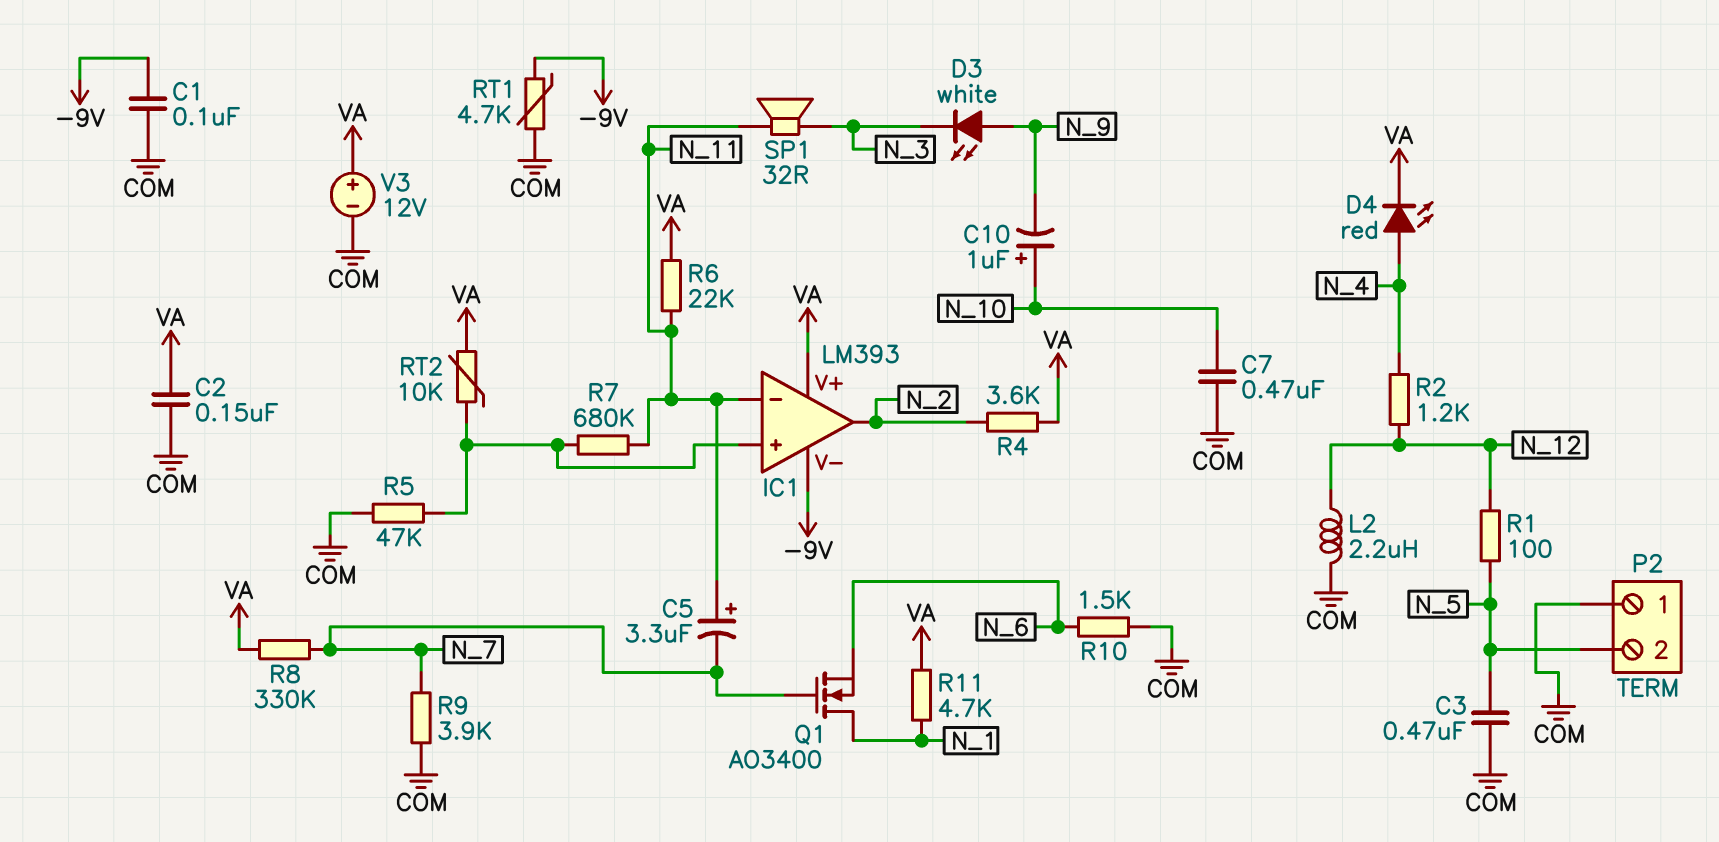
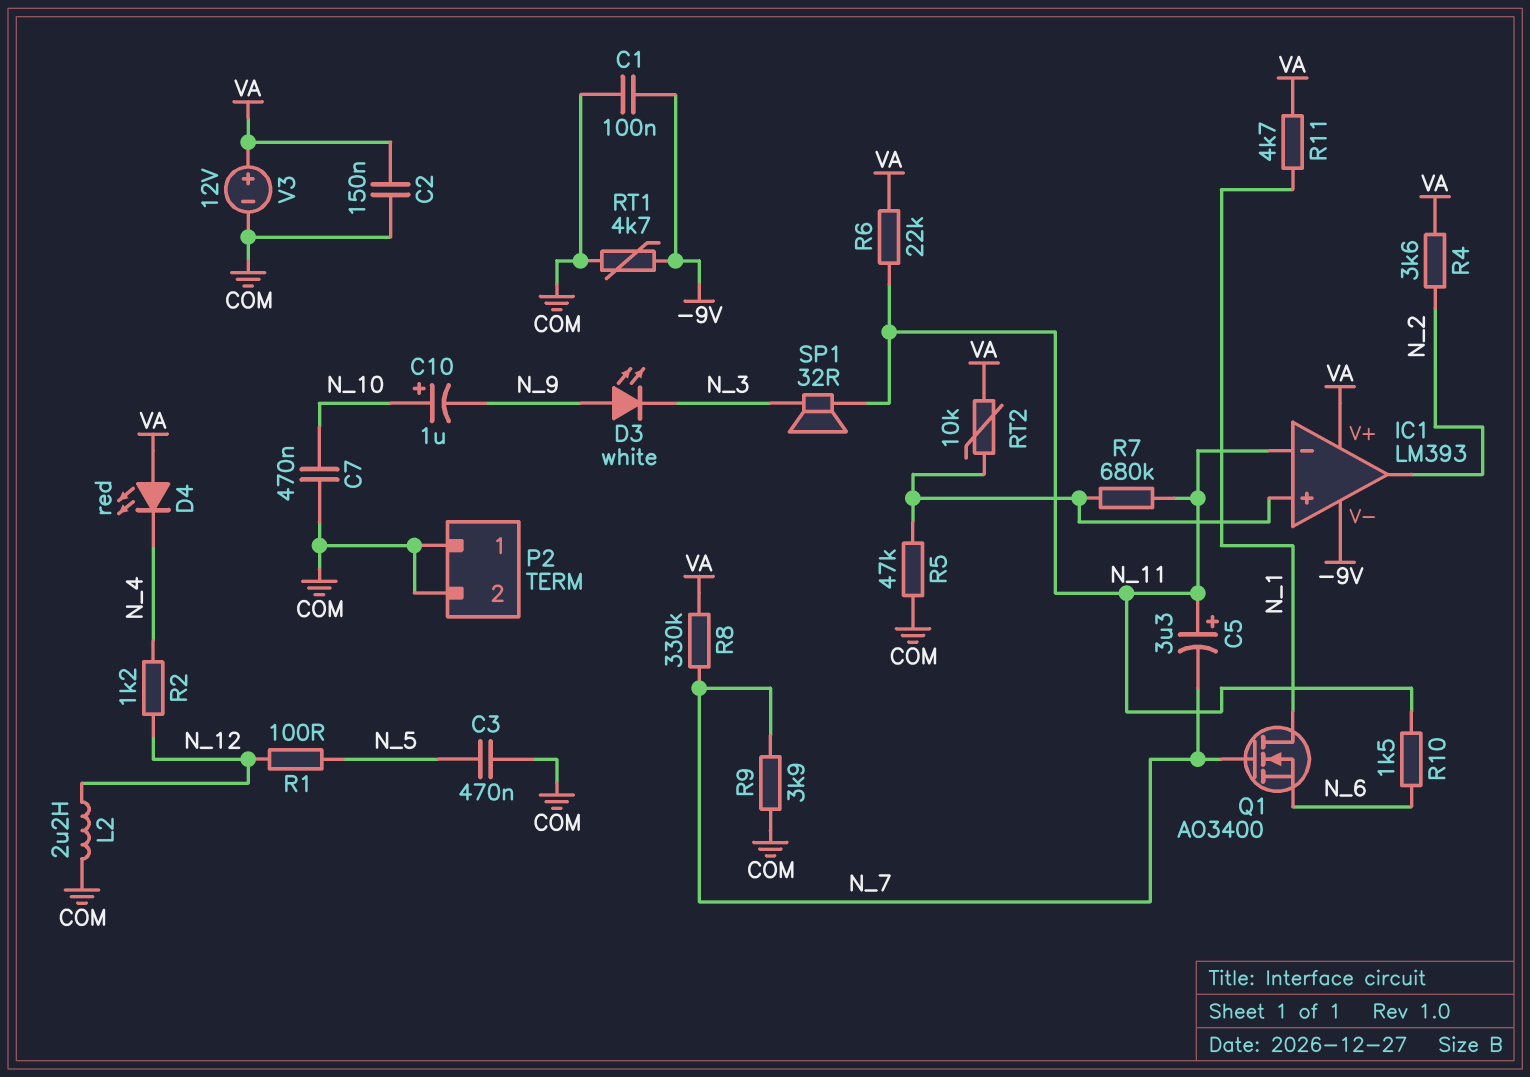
D4: LED red (A N_4, K VA) -> LED red (A VA, K N_4)
P2 pin 2: N_5 -> COM
R10: 1.5k (COM, N_6) -> 1.5k (N_6, N_11)

